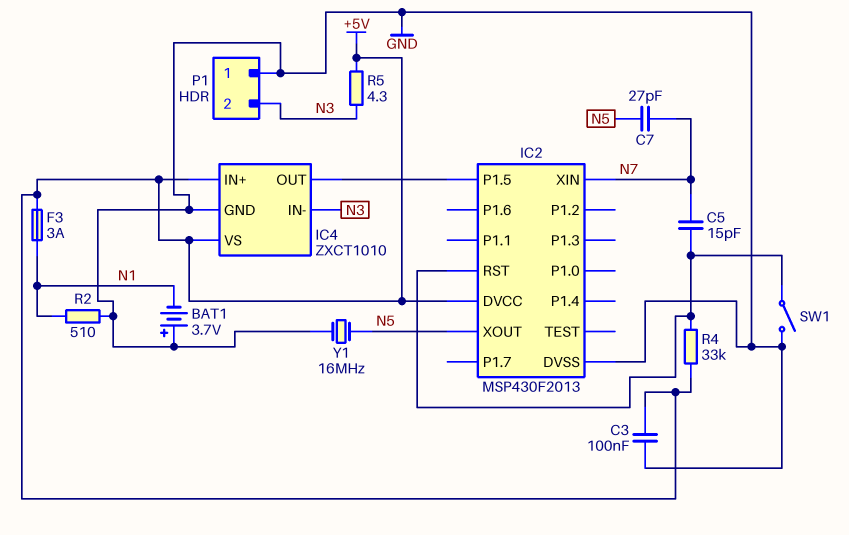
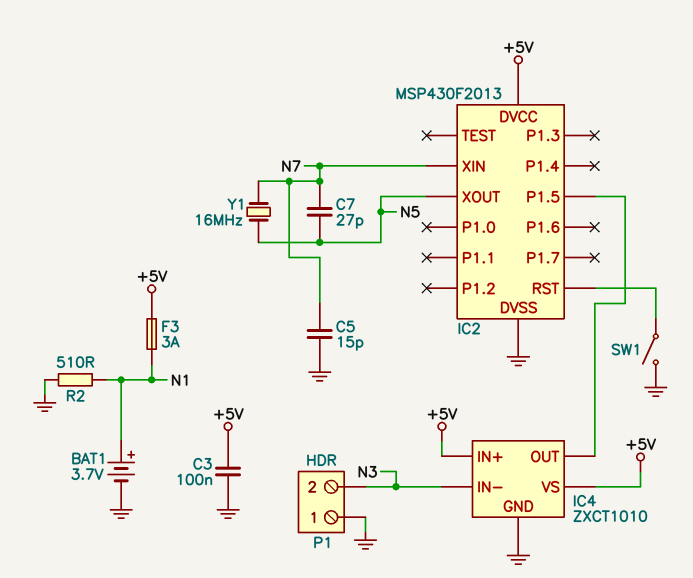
BAT1: 3.7V (plus GND, minus N1) -> 3.7V (plus N1, minus GND)
C5: 15pF (IC2/RST, N7) -> 15pF (GND, N7)
R4: 33k (+5V, IC2/RST) -> none
R5: 4.3 (+5V, N3) -> none
Y1: 16MHz (GND, N5) -> 16MHz (N5, N7)

